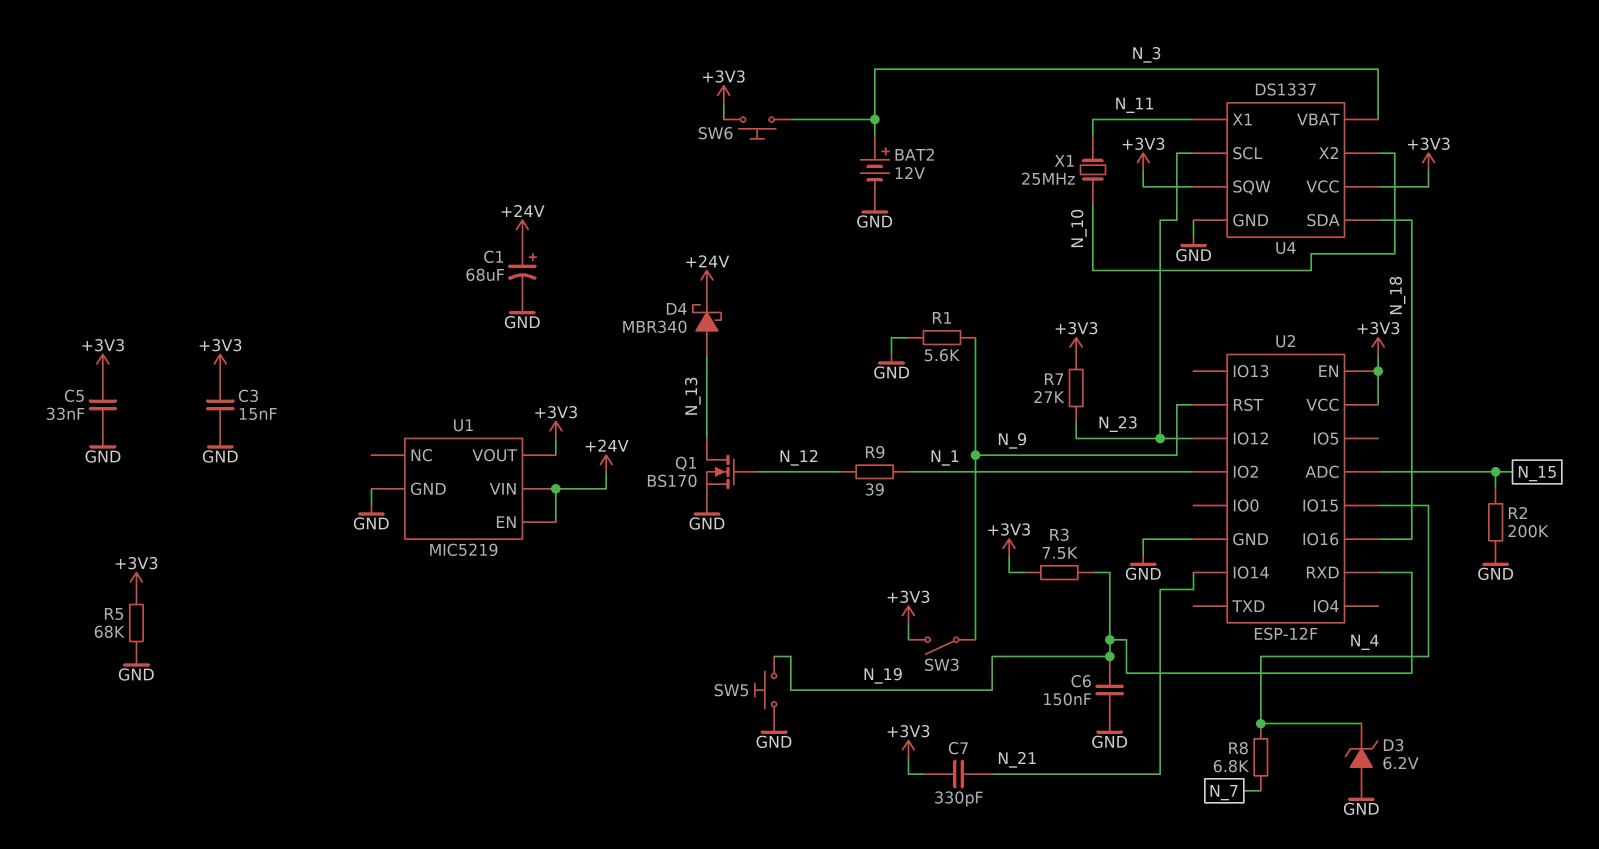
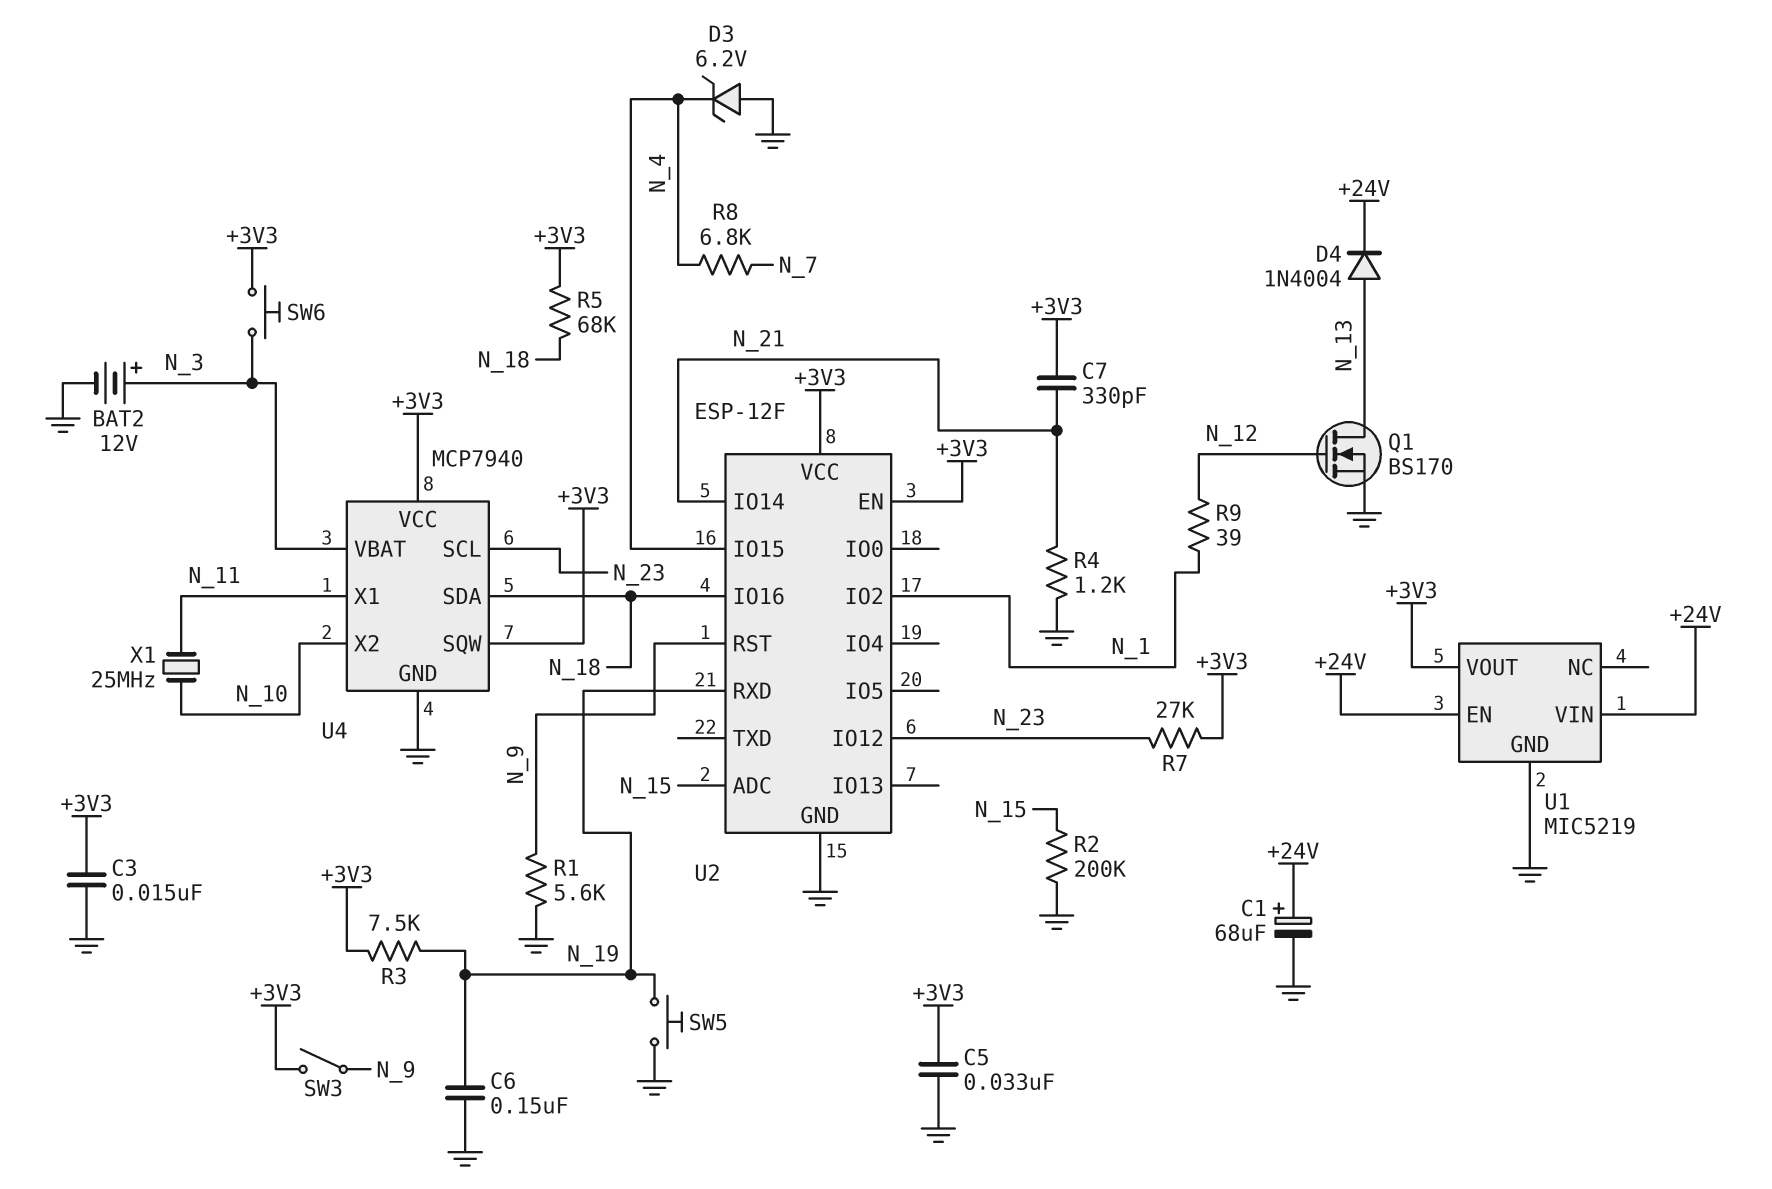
D4: schottky MBR340 (A N_13, K +24V) -> diode 1N4004 (A N_13, K +24V)
R4: none -> 1.2k (GND, N_21)
R5: 68k (+3V3, GND) -> 68k (+3V3, N_18)
U4: DS1337 -> MCP7940

